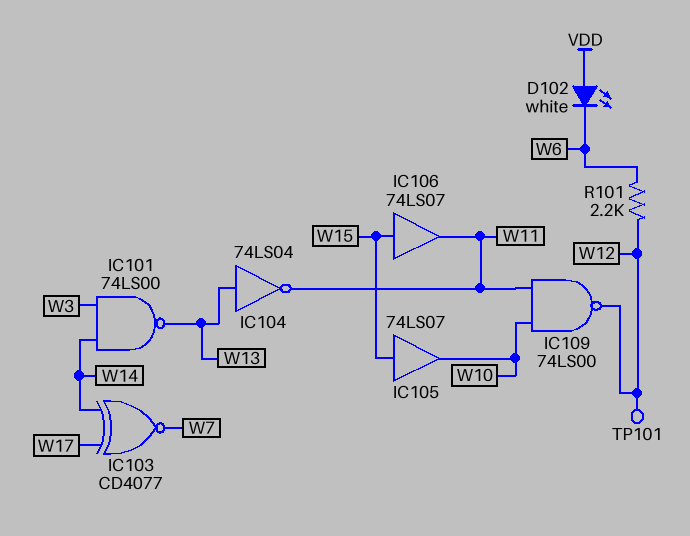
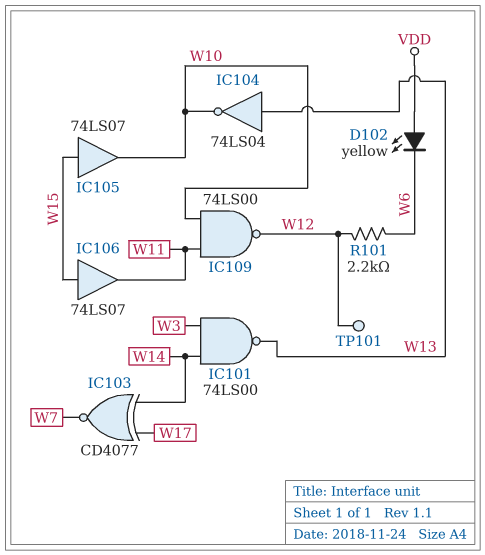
D102: LED white (A VDD, K W6) -> LED yellow (A VDD, K W6)
IC104: NOT 74LS04 (in W13, out W11) -> NOT 74LS04 (in W13, out W10)

